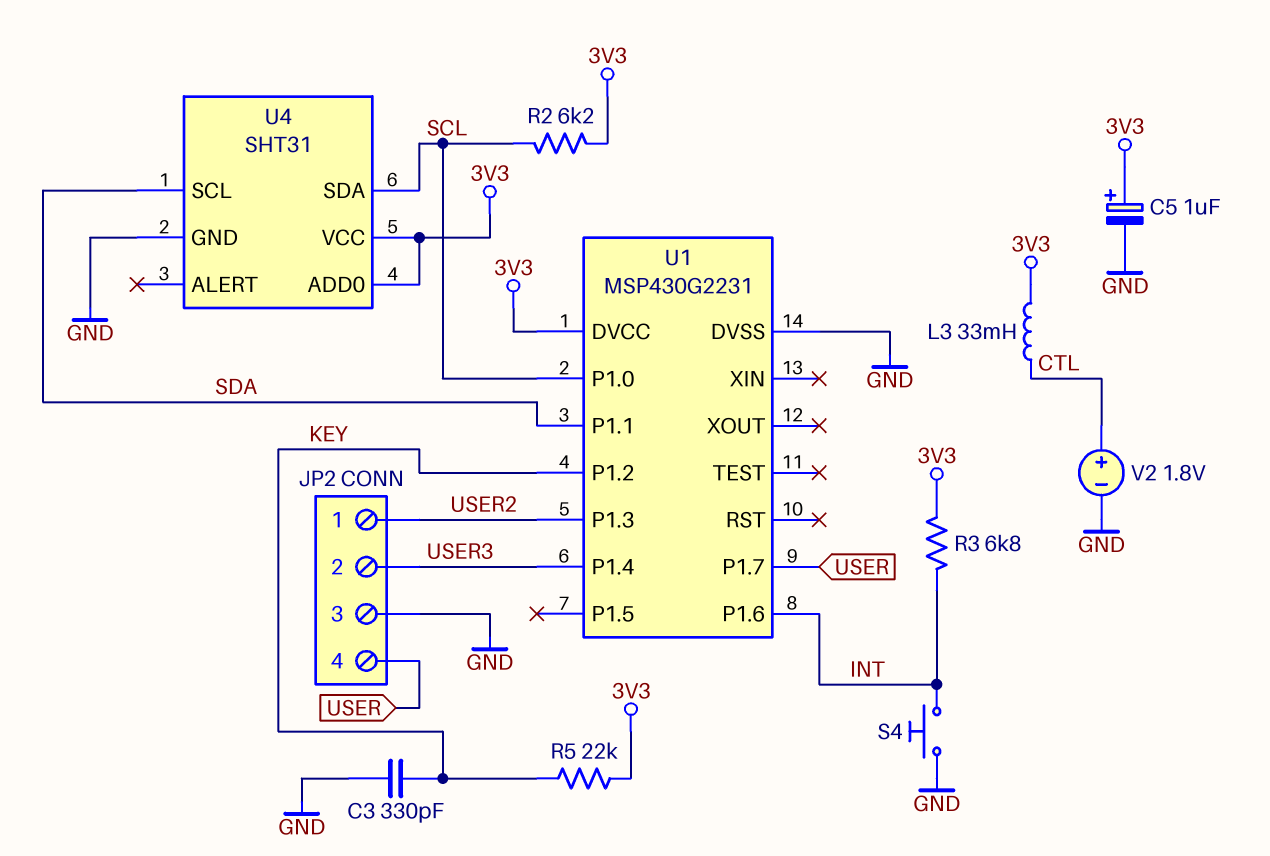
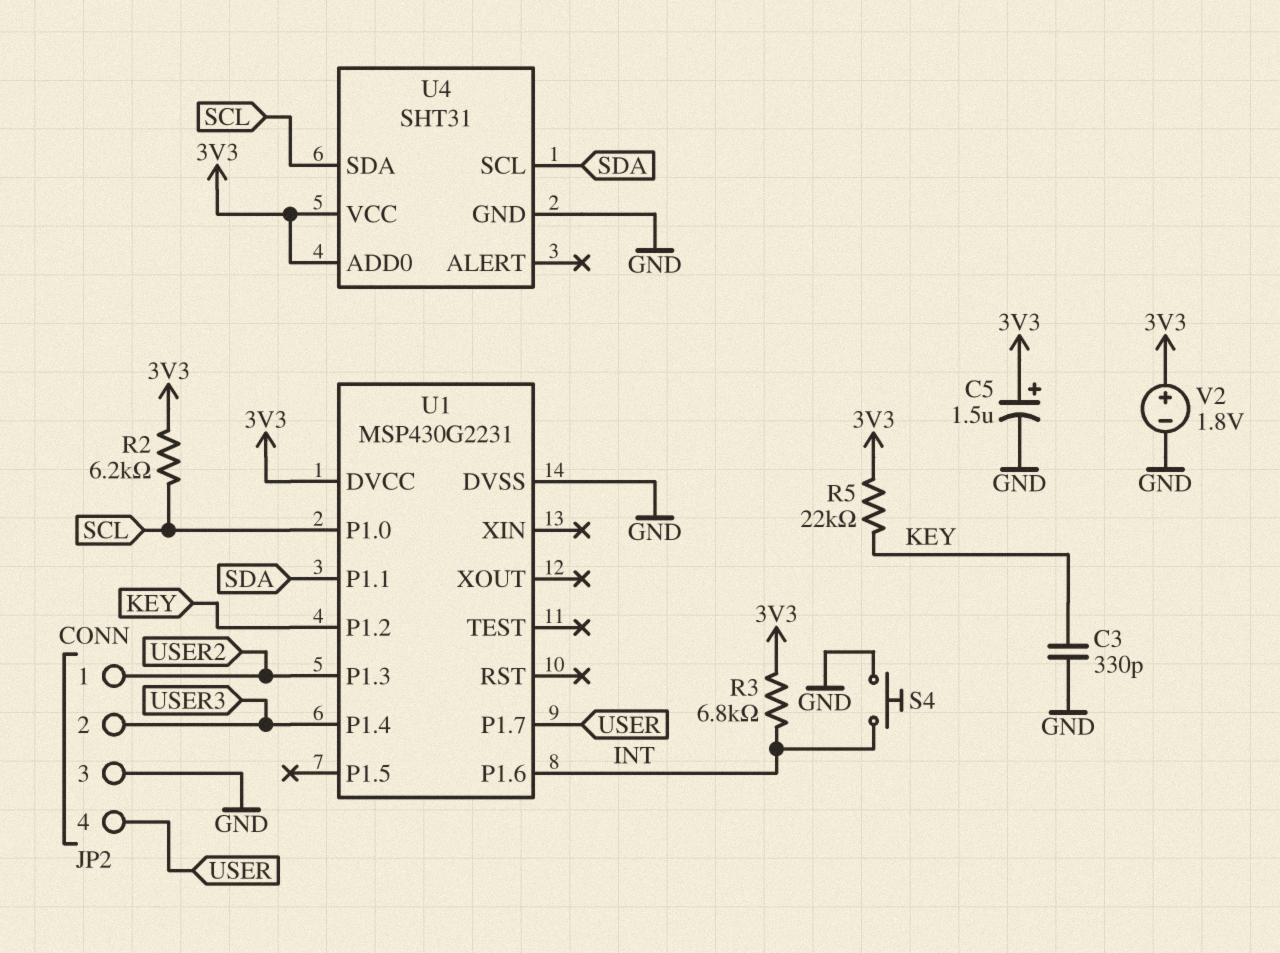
C5: 1uF (plus 3V3, minus GND) -> 1.5uF (plus 3V3, minus GND)
L3: 33mH (3V3, CTL) -> none
V2: 1.8V (plus CTL, minus GND) -> 1.8V (plus 3V3, minus GND)

